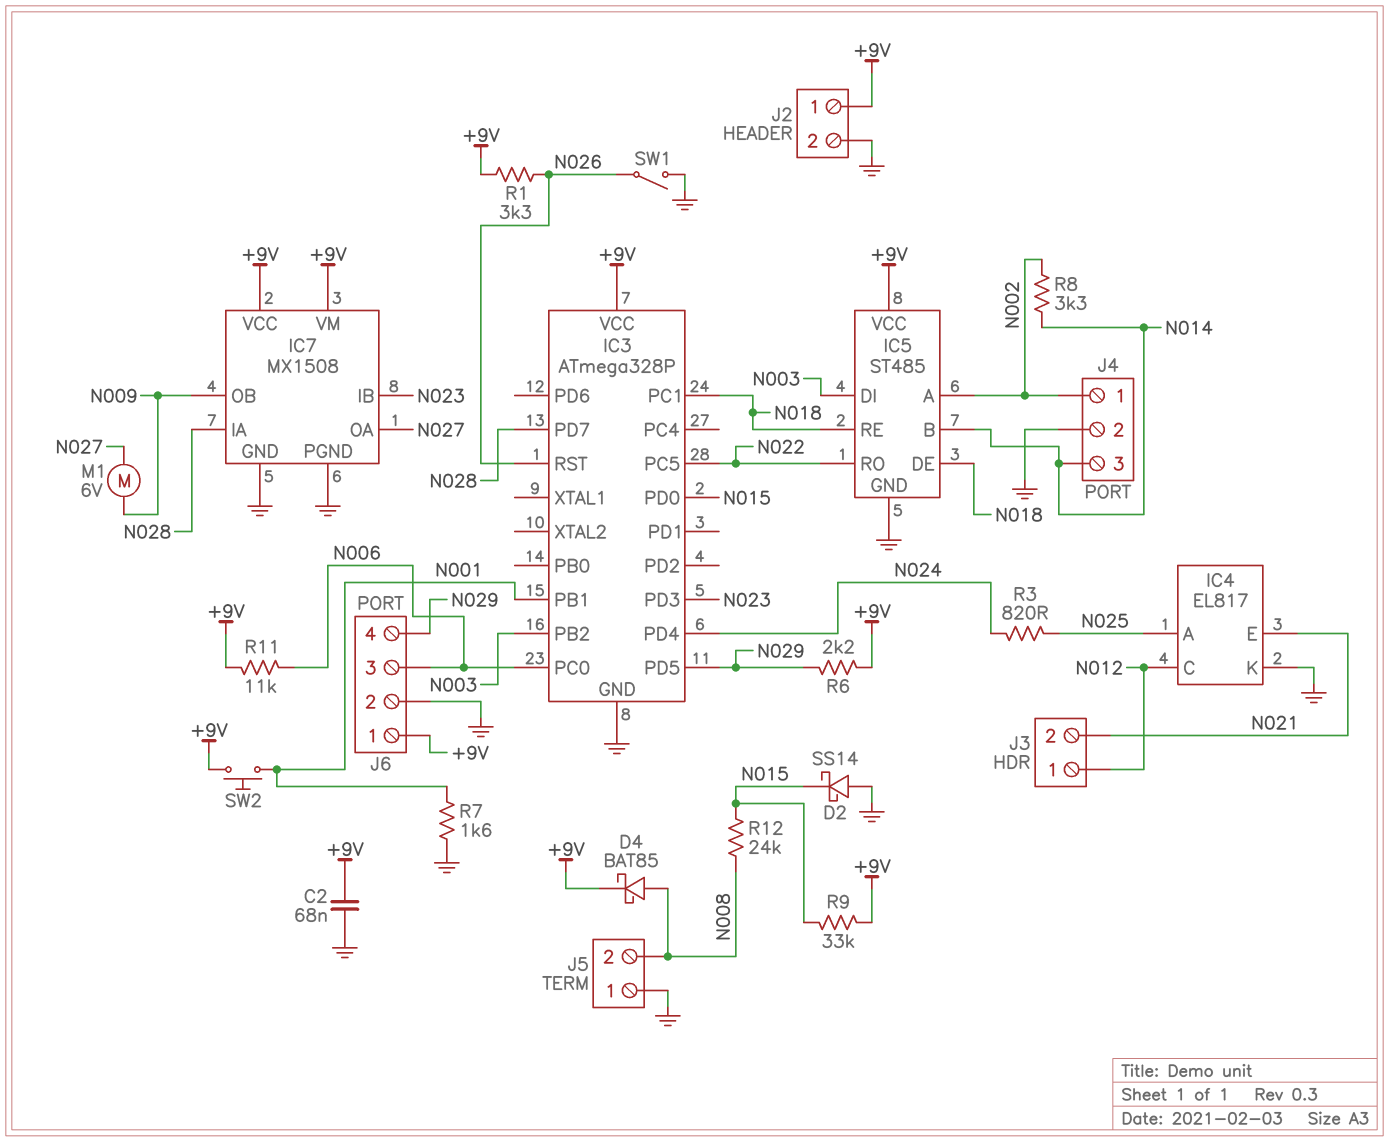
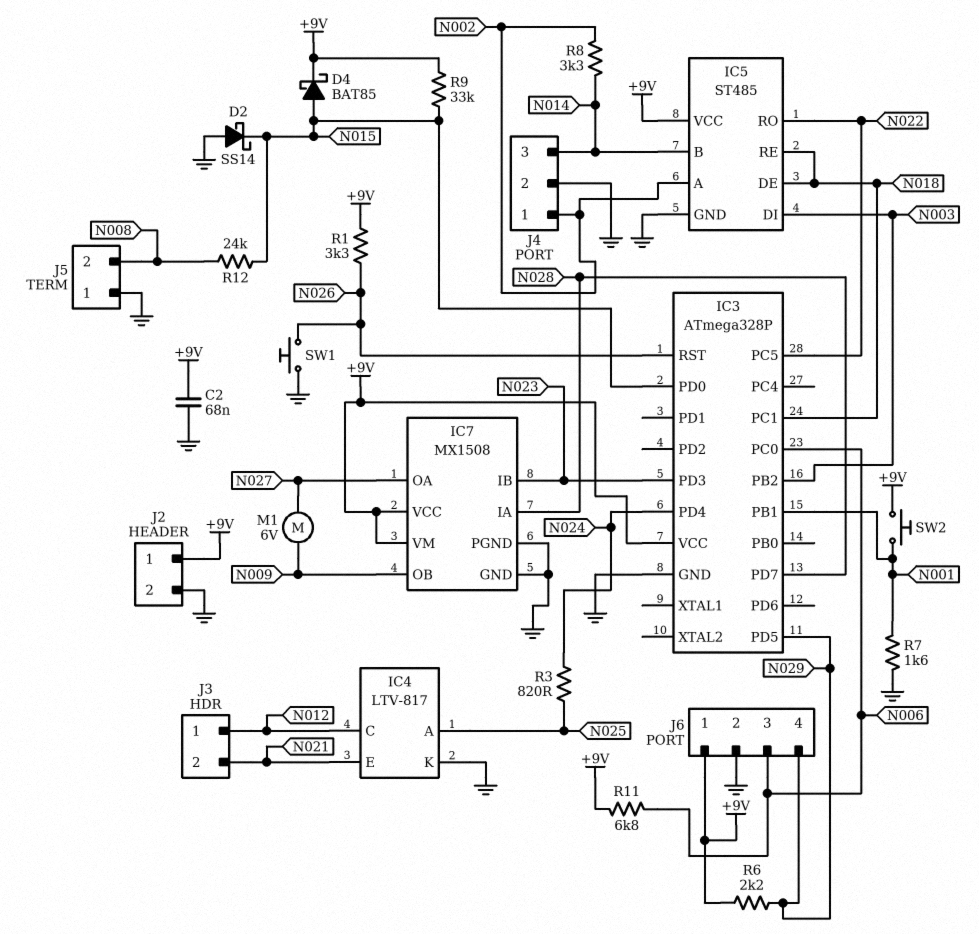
D4: schottky BAT85 (A N008, K +9V) -> schottky BAT85 (A N015, K +9V)
IC4: EL817 -> LTV-817
R11: 11k (+9V, N006) -> 6.8k (+9V, N006)
SW1: switch (GND, N026) -> button (GND, N026)

